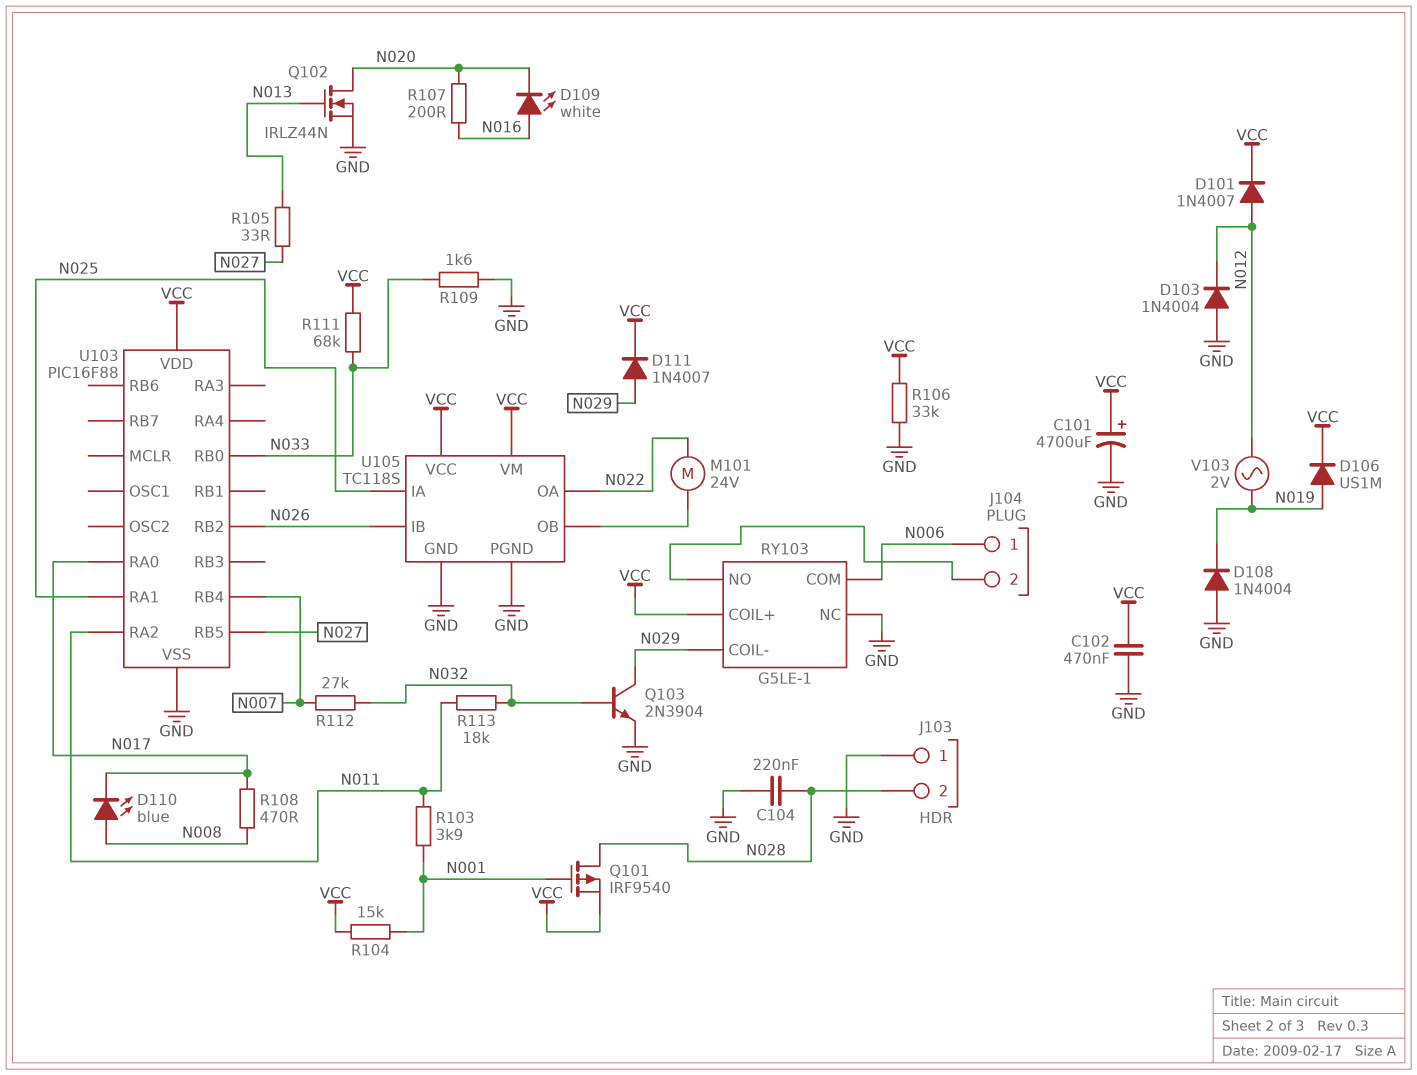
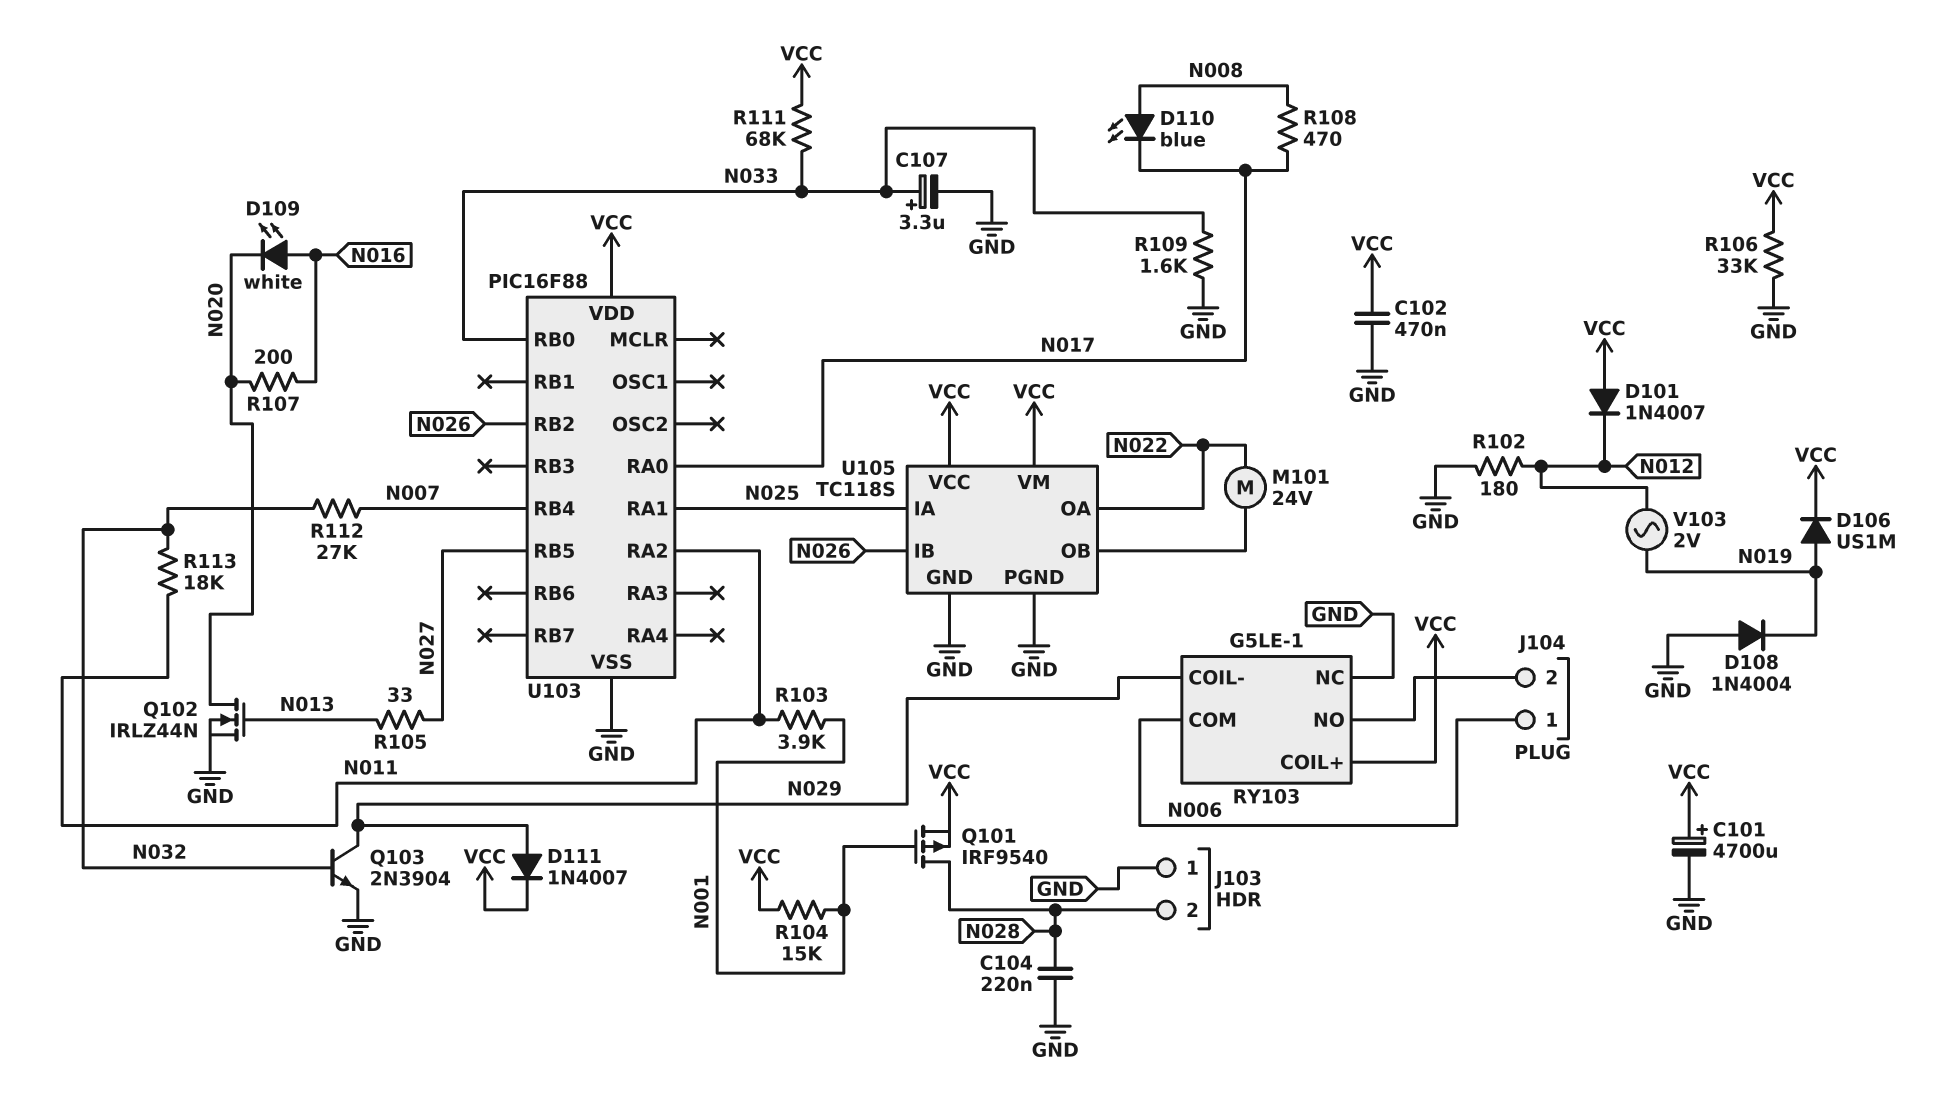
C107: none -> 3.3uF (plus N033, minus GND)
D101: diode 1N4007 (A N012, K VCC) -> diode 1N4007 (A VCC, K N012)
D103: diode 1N4004 (A GND, K N012) -> none
R102: none -> 180 (GND, N012)

